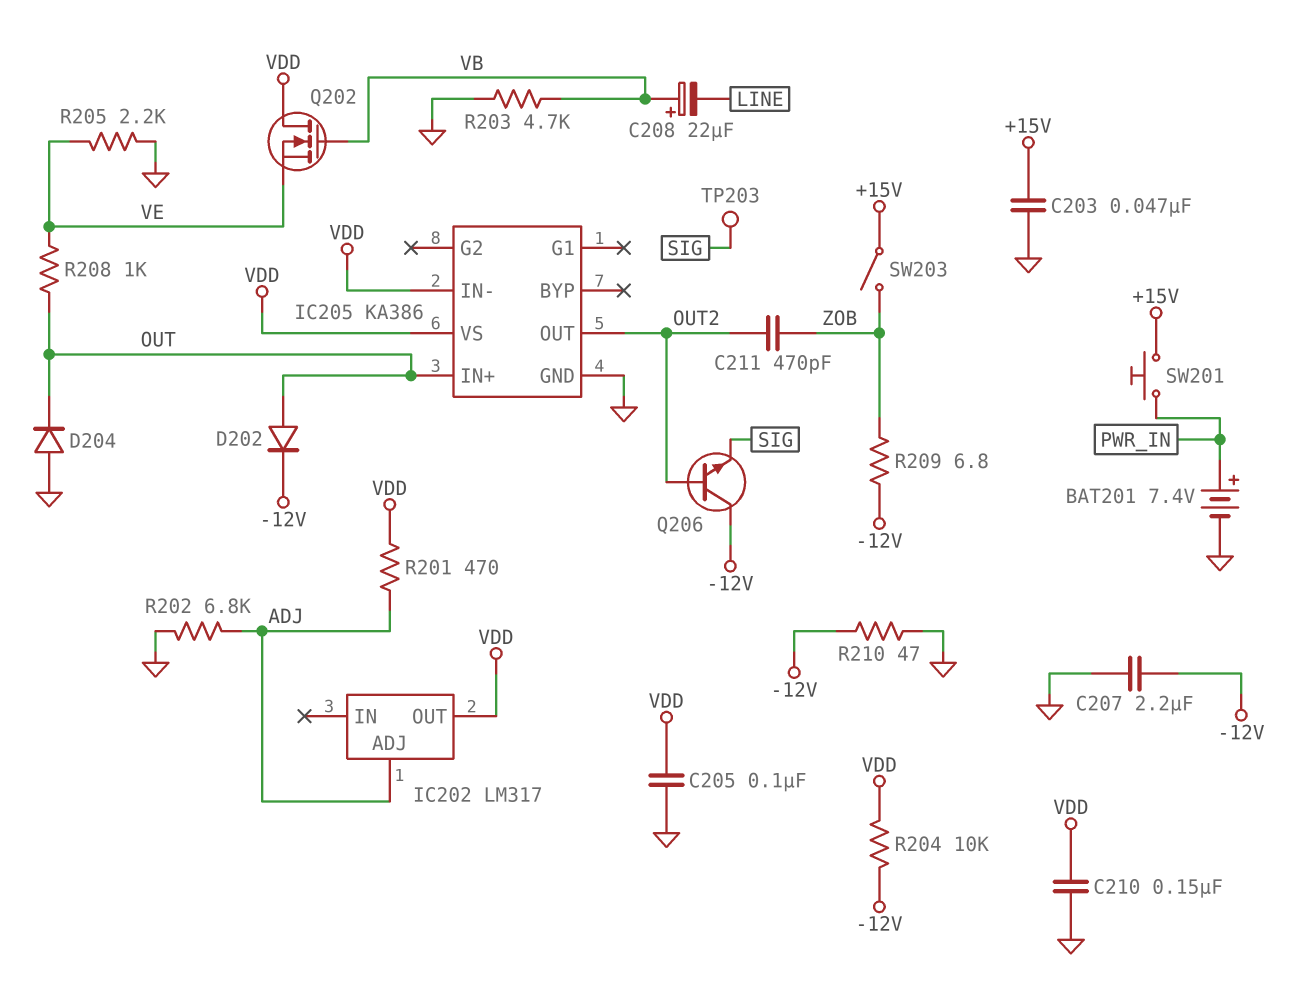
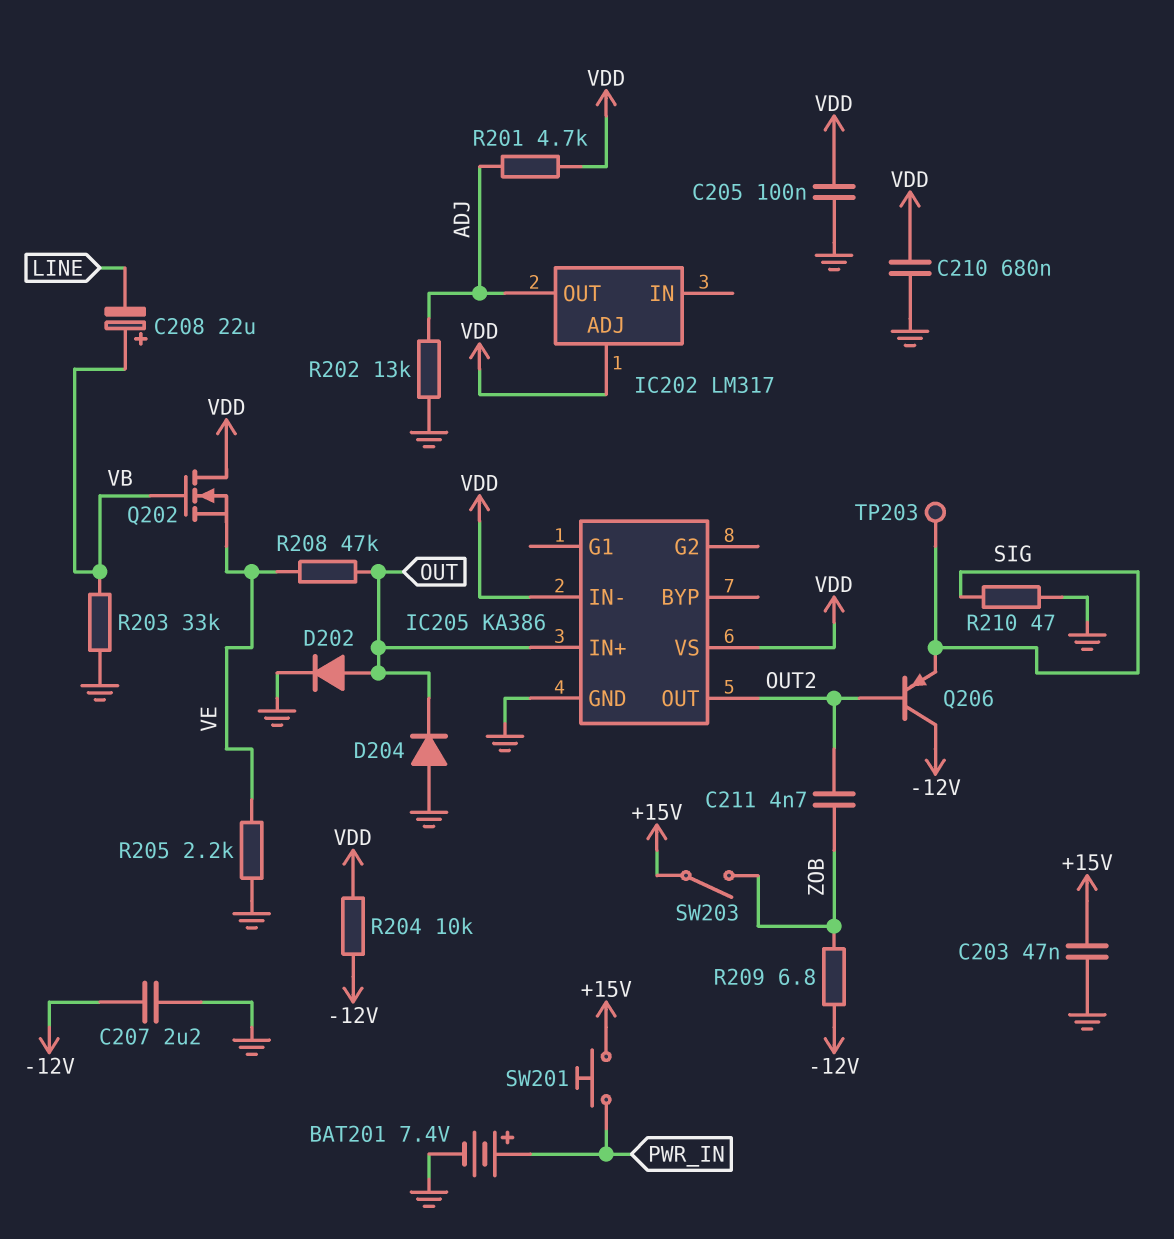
C210: 150nF (GND, VDD) -> 680nF (GND, VDD)
C211: 470pF (OUT2, ZOB) -> 4.7nF (OUT2, ZOB)
D202: diode (A OUT, K -12V) -> diode (A OUT, K GND)
IC202 pin ADJ: ADJ -> VDD
IC202 pin OUT: VDD -> ADJ
Q206: NPN (B OUT2, C -12V, E SIG) -> PNP (B OUT2, C -12V, E SIG)
R201: 470 (ADJ, VDD) -> 4.7k (ADJ, VDD)
R202: 6.8k (ADJ, GND) -> 13k (ADJ, GND)
R203: 4.7k (GND, VB) -> 33k (GND, VB)
R208: 1k (OUT, VE) -> 47k (OUT, VE)
R210: 47 (-12V, GND) -> 47 (GND, SIG)

